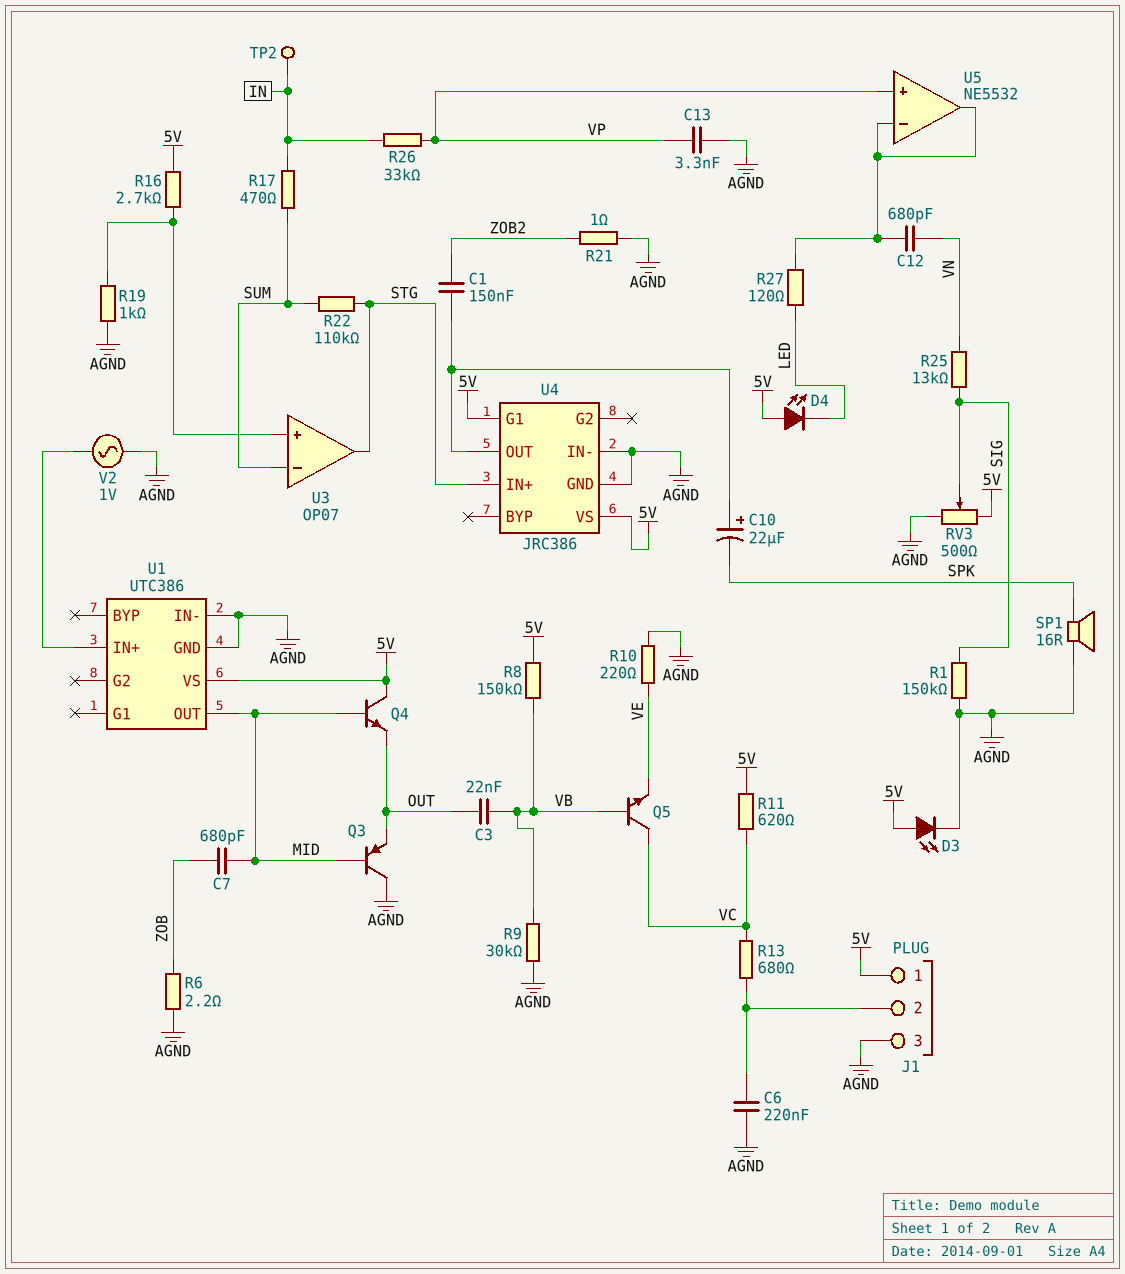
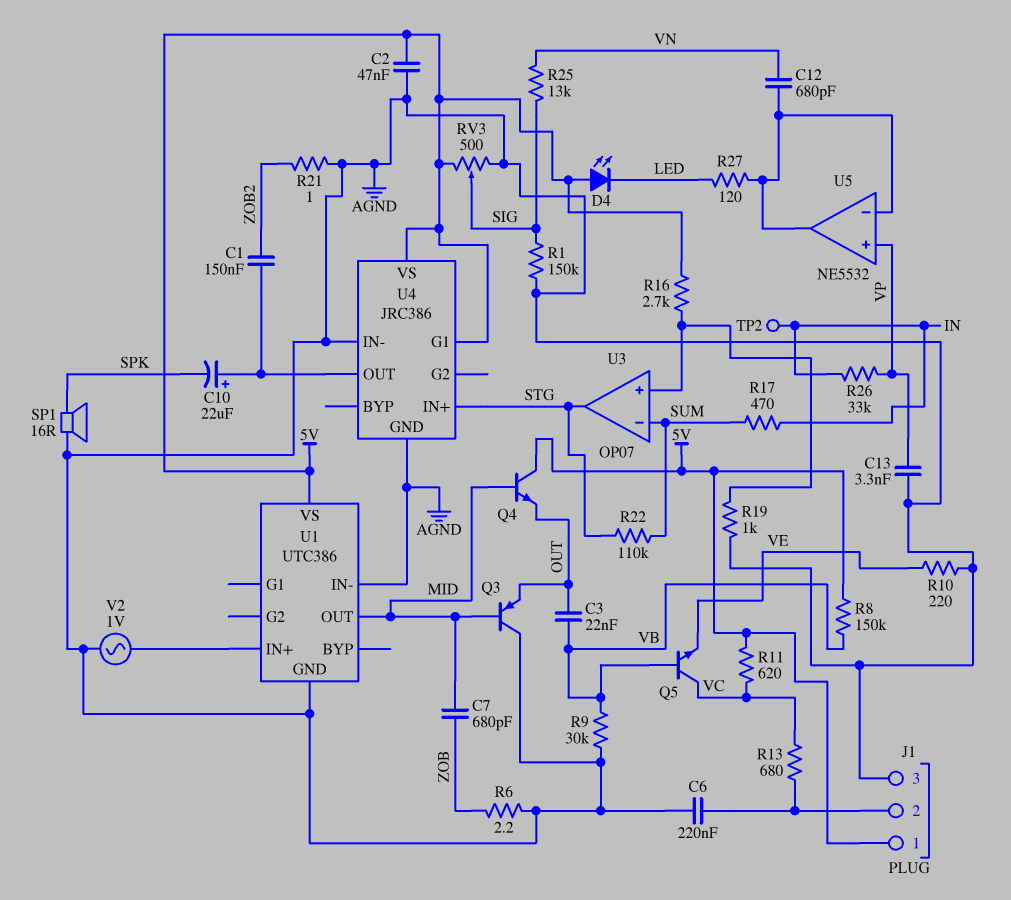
C2: none -> 47nF (5V, AGND)
D3: LED (A 5V, K AGND) -> none

